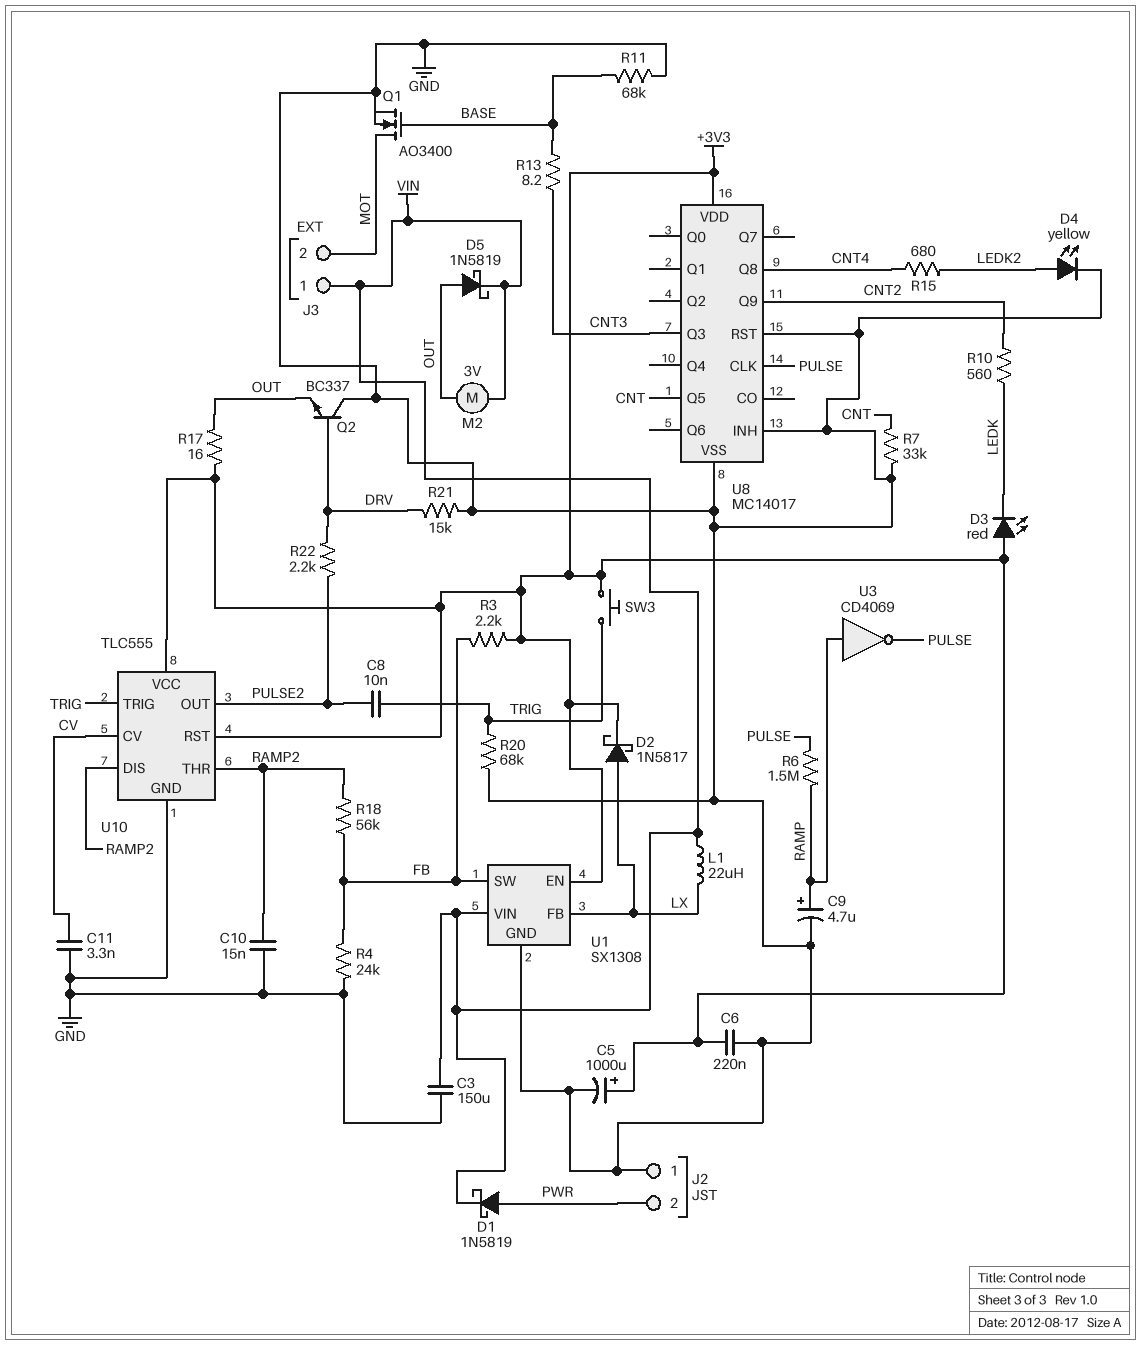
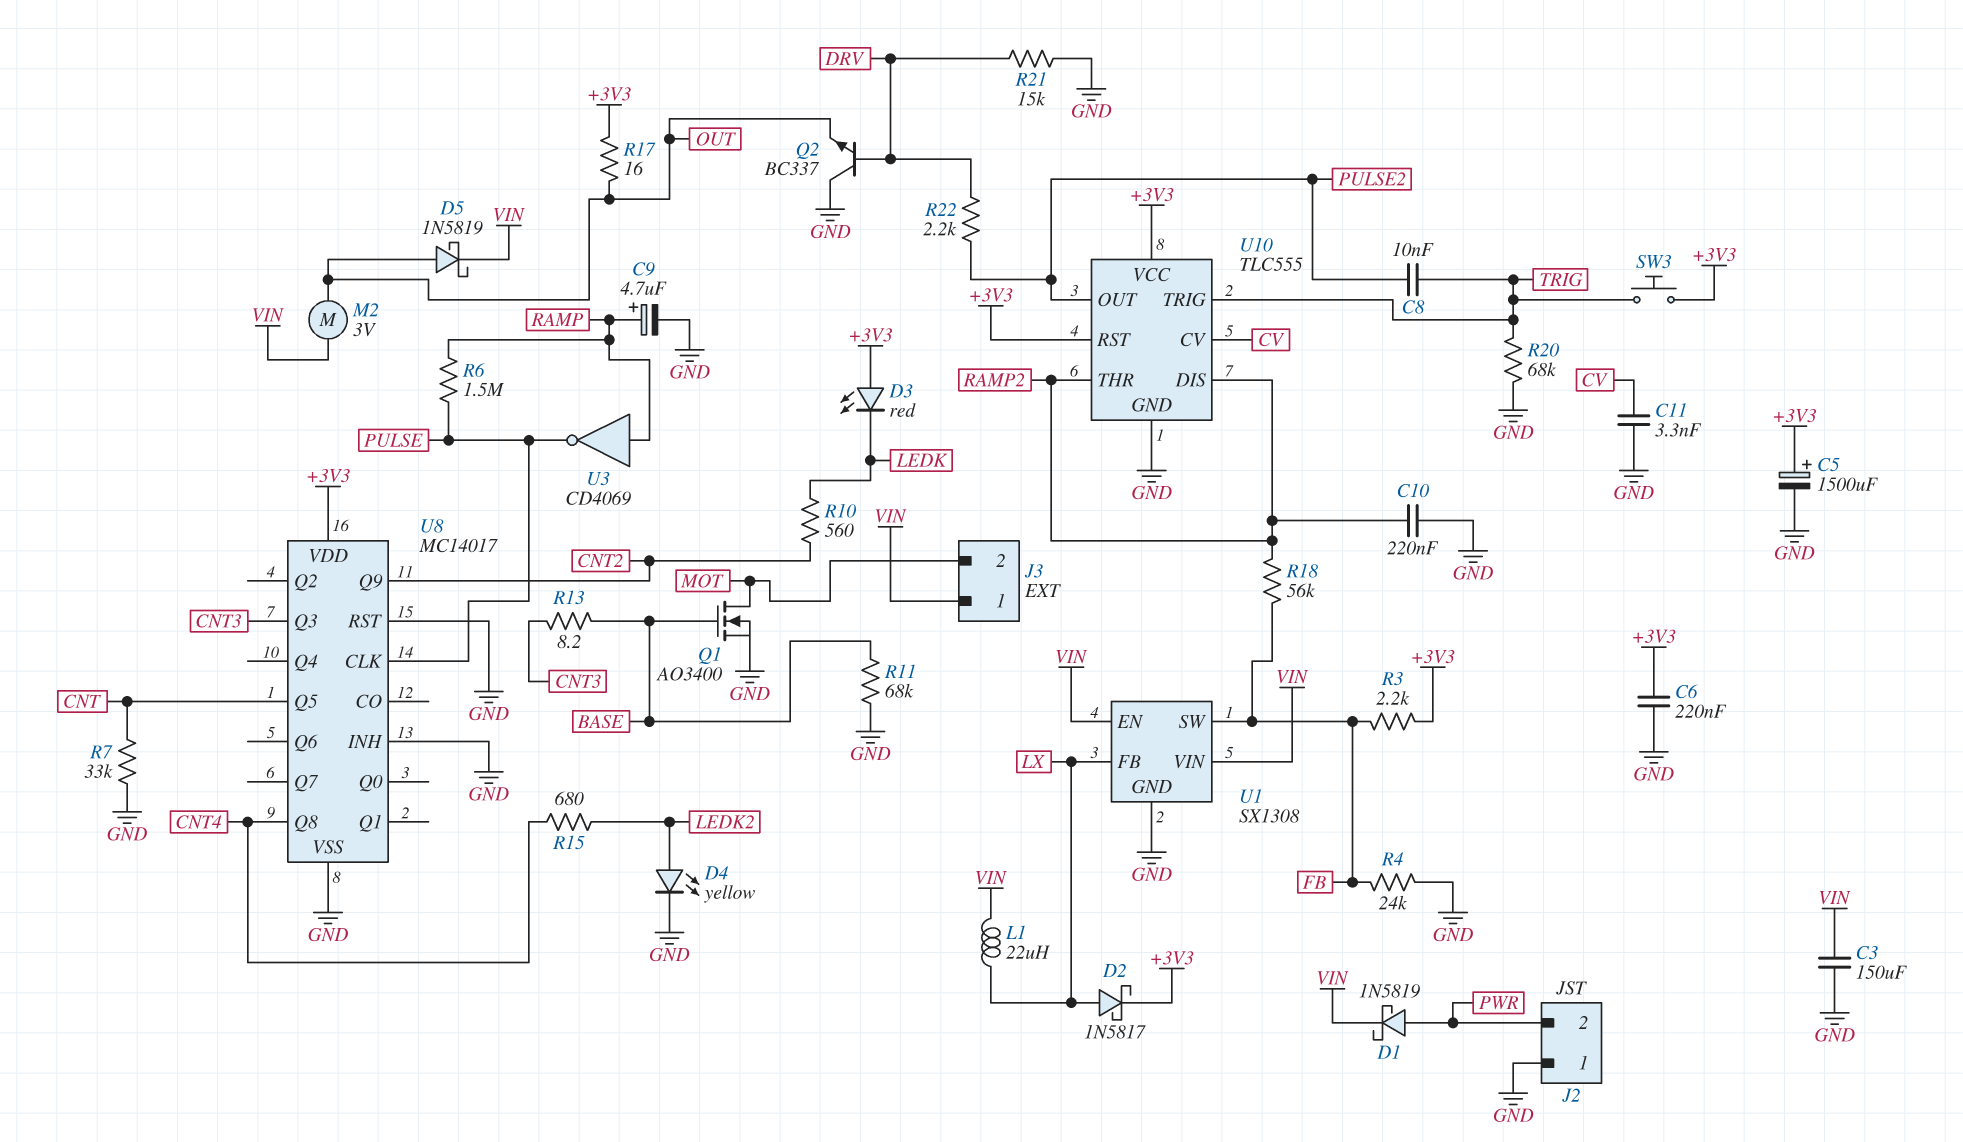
C5: 1000uF (plus +3V3, minus GND) -> 1500uF (plus +3V3, minus GND)
C10: 15nF (GND, RAMP2) -> 220nF (GND, RAMP2)
U1 pin EN: +3V3 -> VIN

